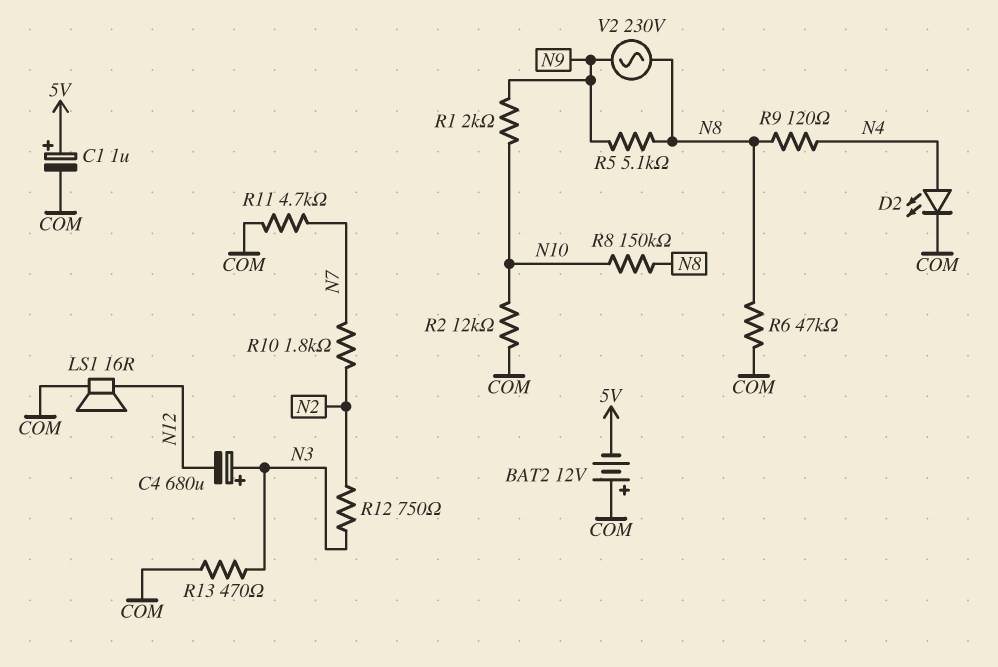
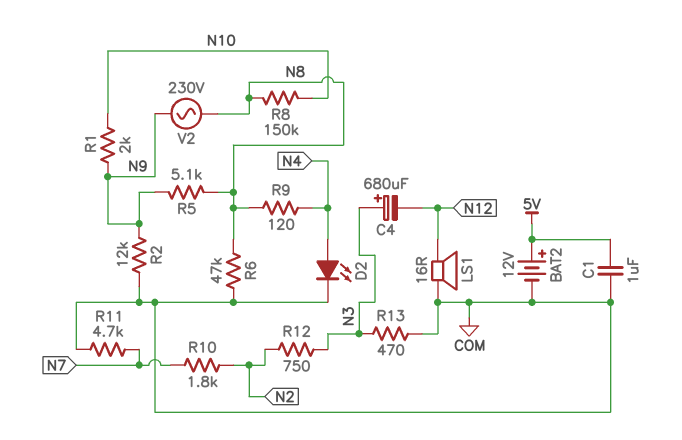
BAT2: 12V (plus COM, minus 5V) -> 12V (plus 5V, minus COM)
C1: 1uF (plus 5V, minus COM) -> 1uF (5V, COM)
R2: 12k (COM, N10) -> 12k (COM, N9)

